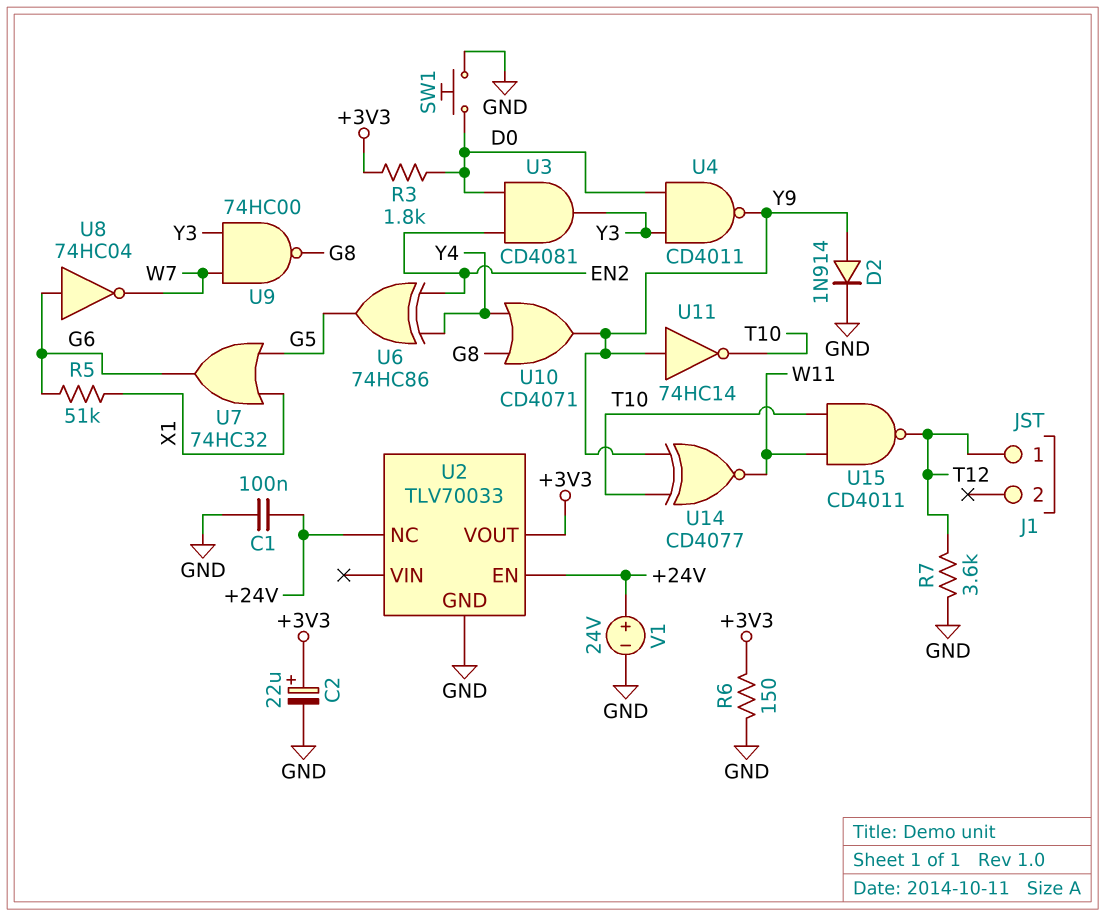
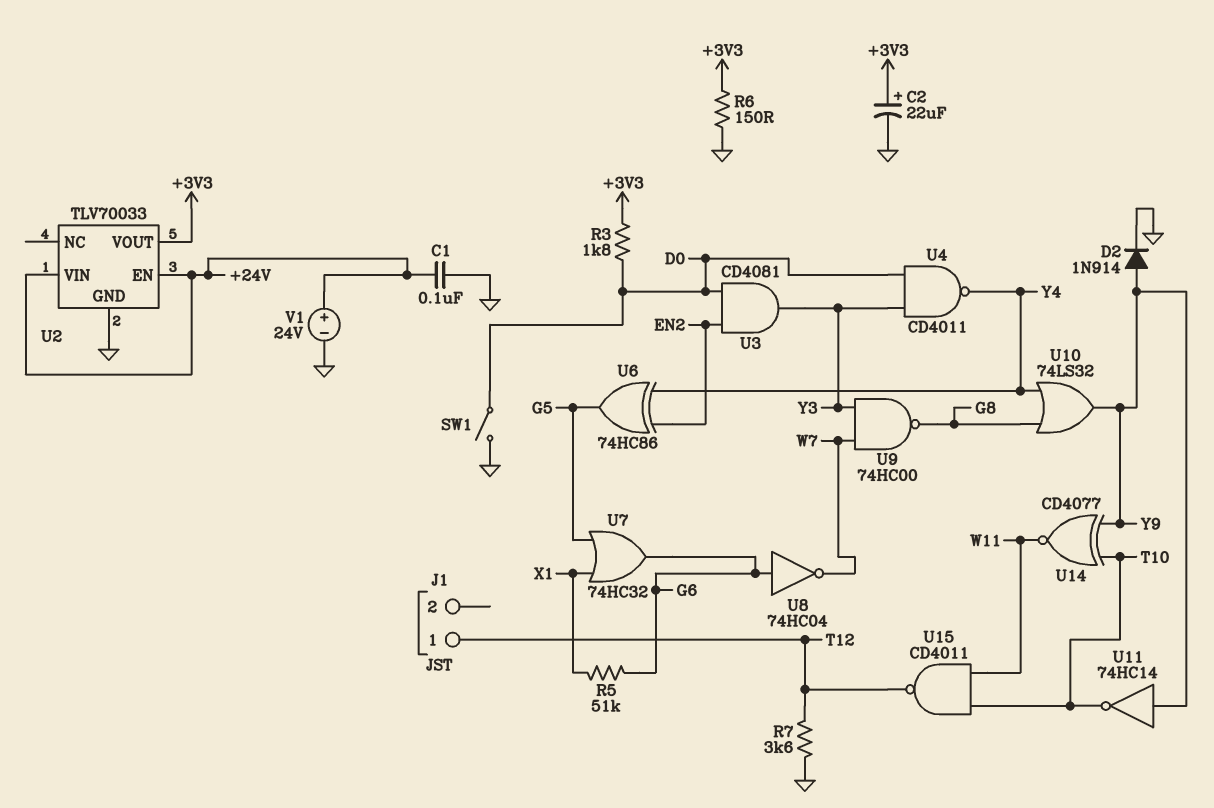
SW1: button (D0, GND) -> switch (D0, GND)
U2 pin NC: +24V -> none
U2 pin VIN: none -> +24V
U4: NAND CD4011 (in D0, in Y3, out Y9) -> NAND CD4011 (in D0, in Y3, out Y4)
U10: OR CD4071 (in G8, in Y4, out Y9) -> OR 74LS32 (in G8, in Y4, out Y9)

